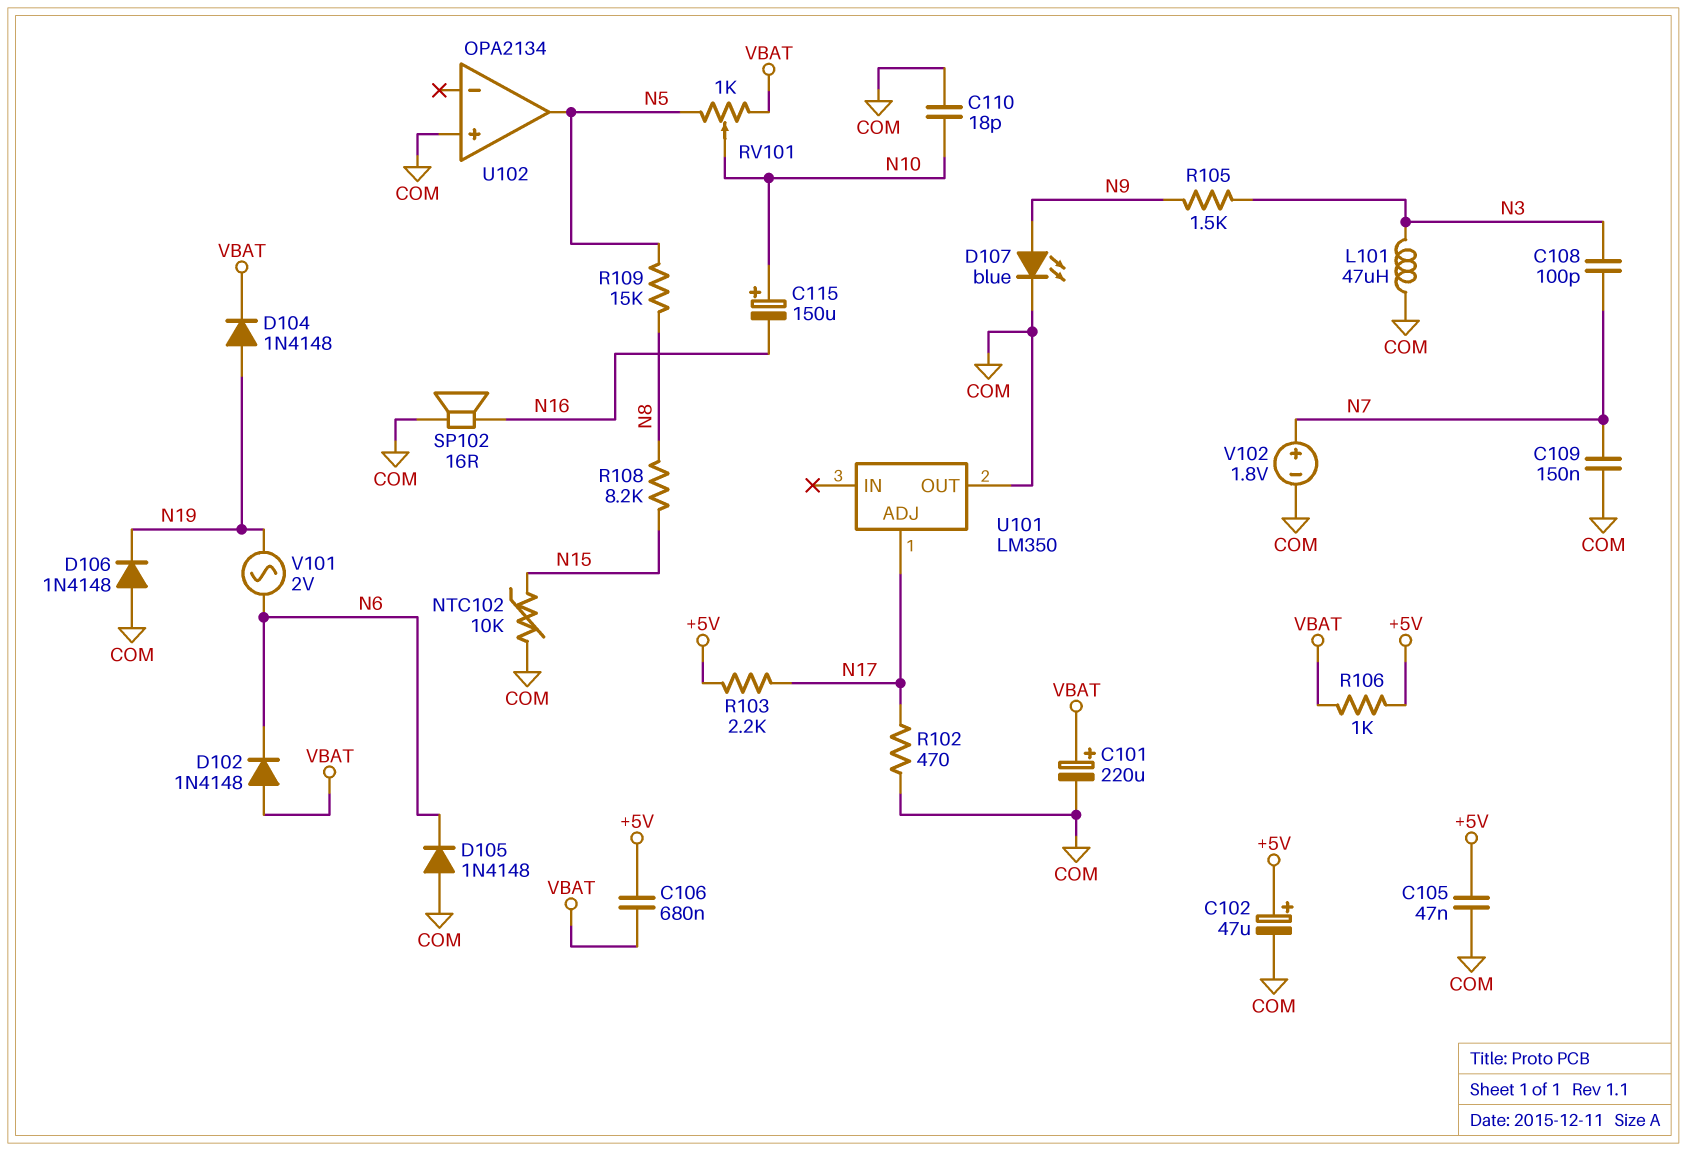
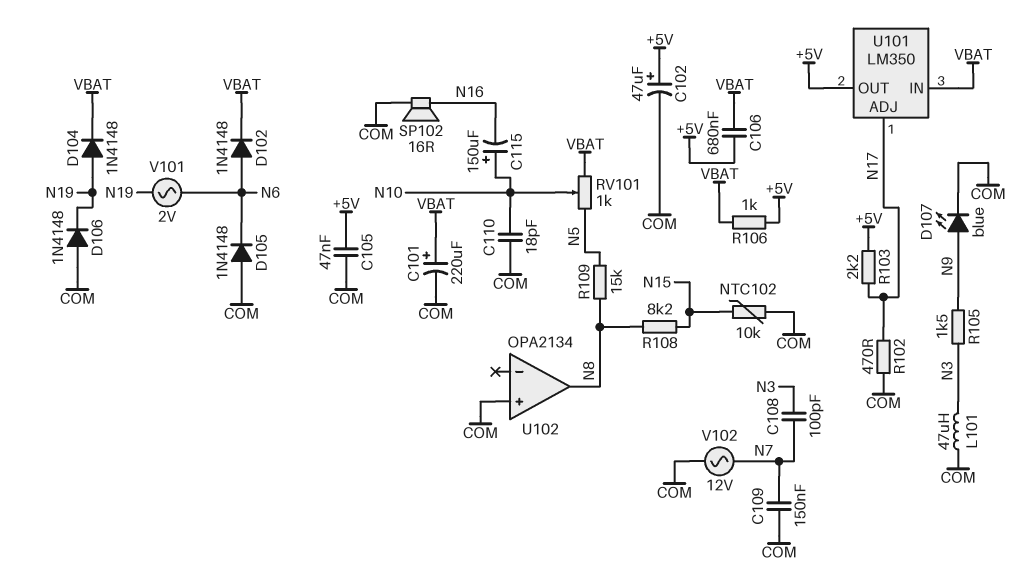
D102: diode 1N4148 (A VBAT, K N6) -> diode 1N4148 (A N6, K VBAT)
U101 pin IN: none -> VBAT
U101 pin OUT: COM -> +5V
U102 pin out: N5 -> N8
V102: 1.8V (plus N7, minus COM) -> AC 12V (COM, N7)

